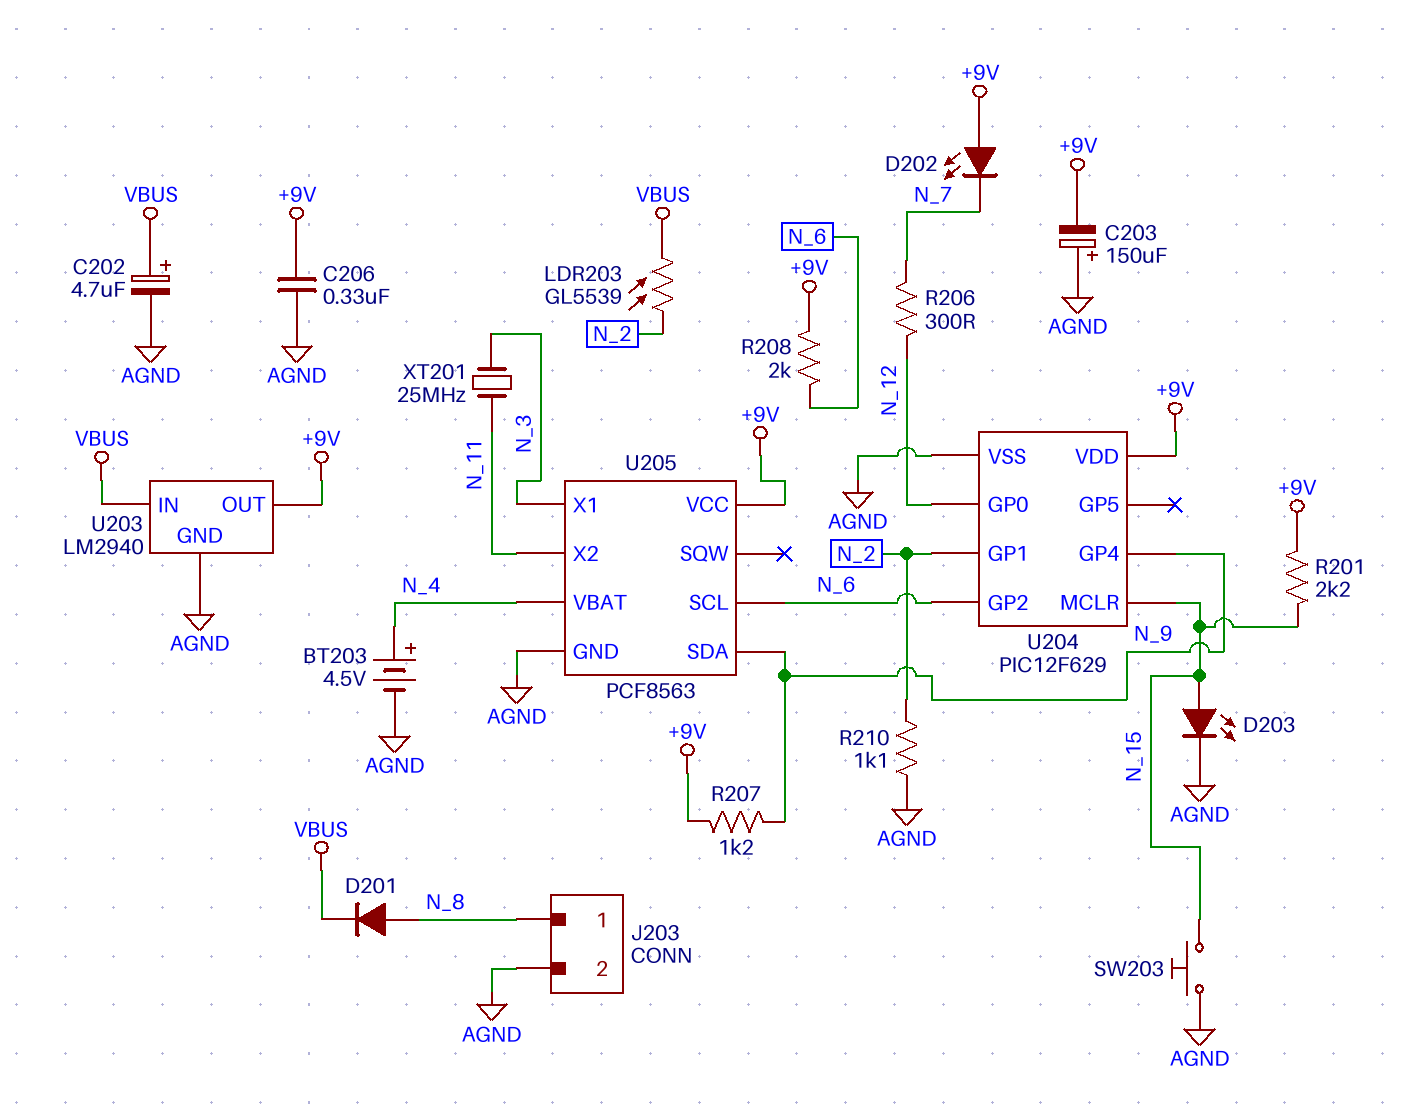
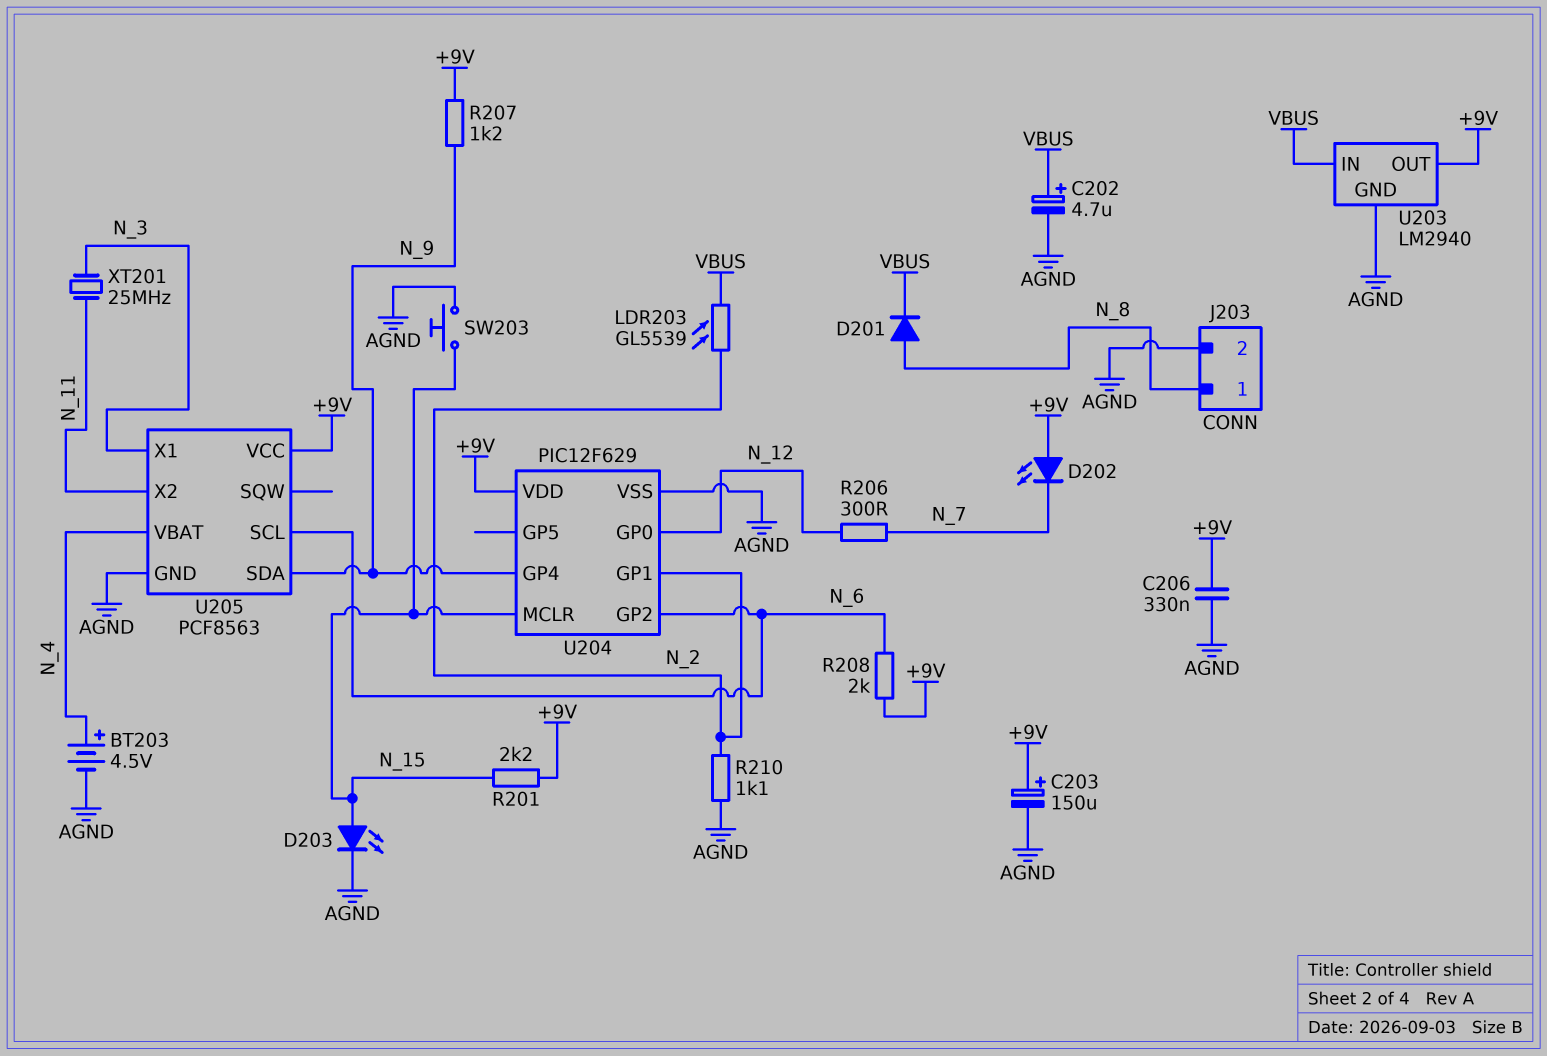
C203: 150uF (plus AGND, minus +9V) -> 150uF (plus +9V, minus AGND)

